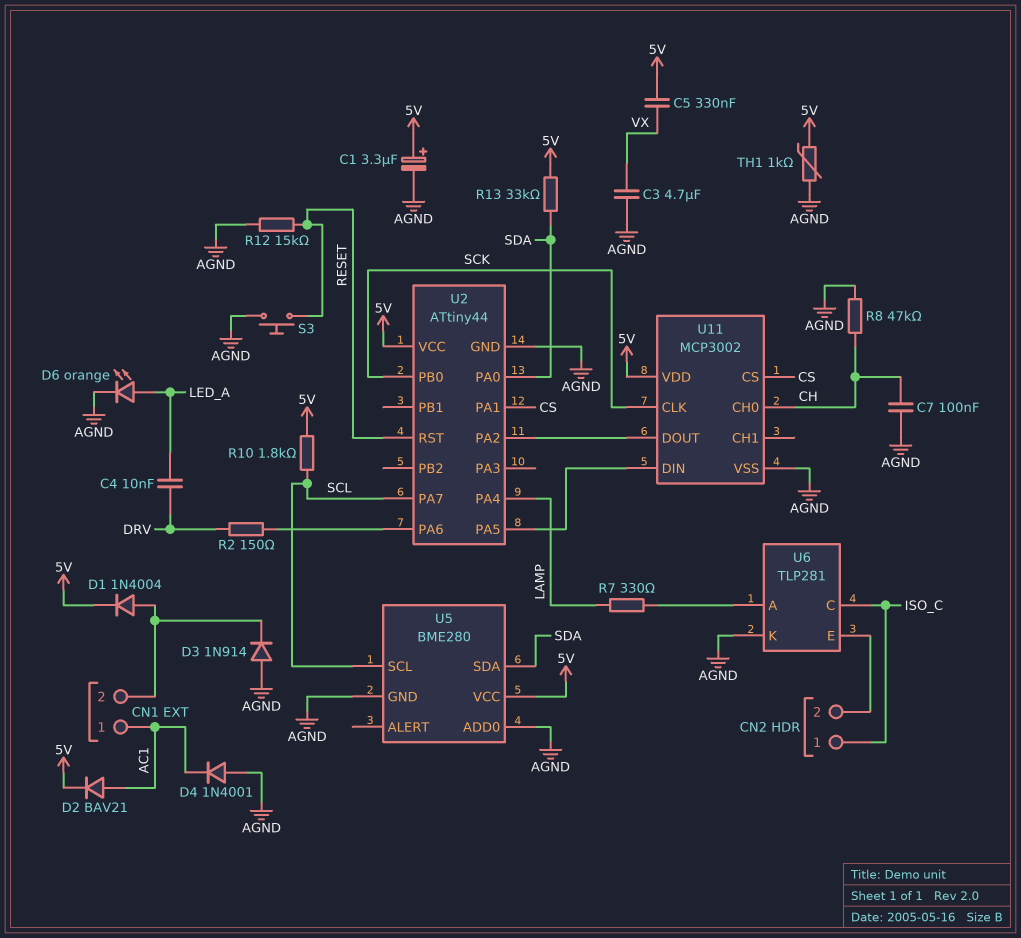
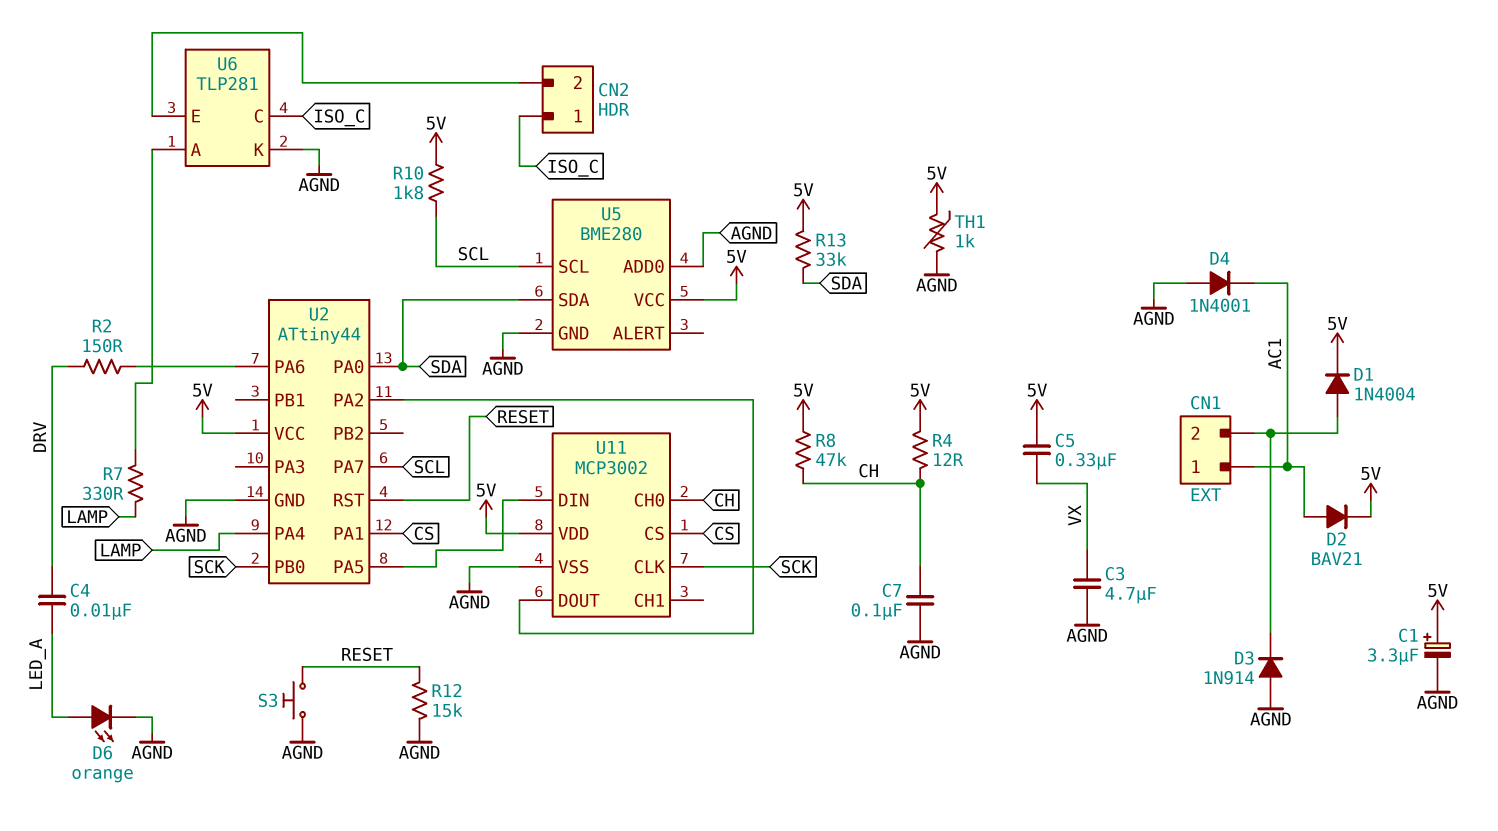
R4: none -> 12 (5V, CH)
R8: 47k (AGND, CH) -> 47k (5V, CH)

